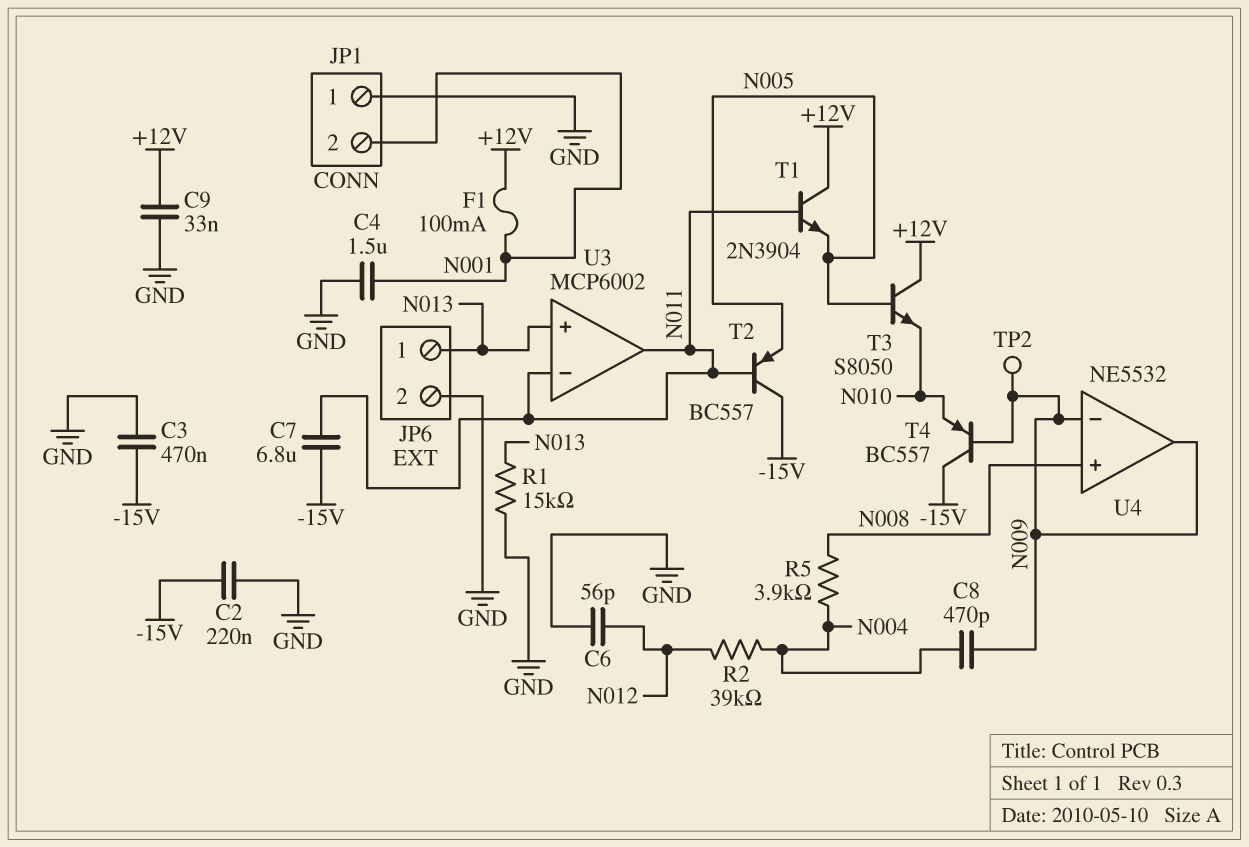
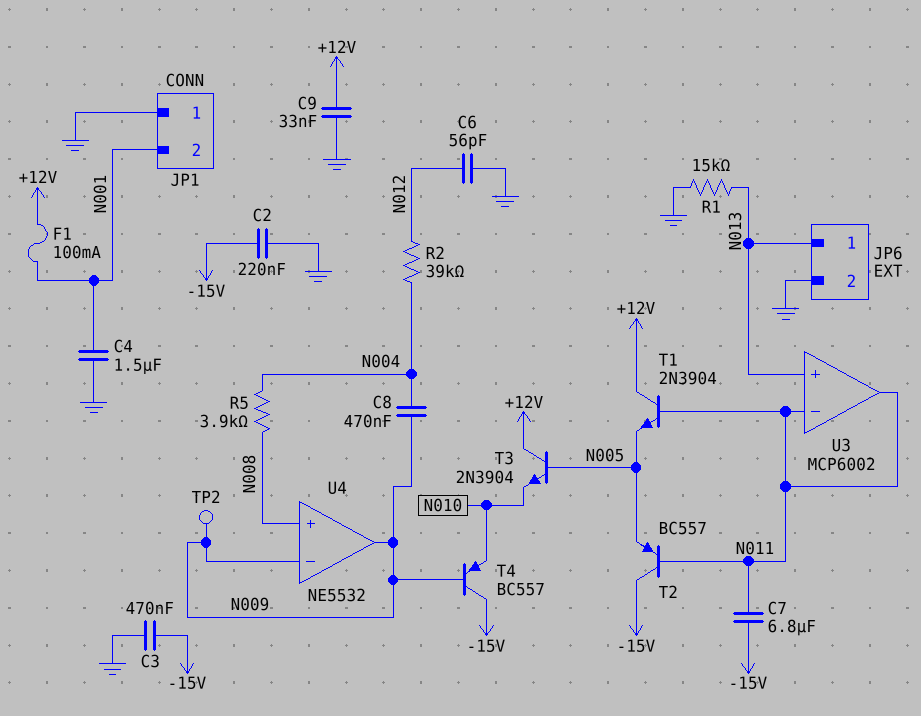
C8: 470pF (N004, N009) -> 470nF (N004, N009)
T3: NPN S8050 (B N005, C +12V, E N010) -> NPN 2N3904 (B N005, C +12V, E N010)

